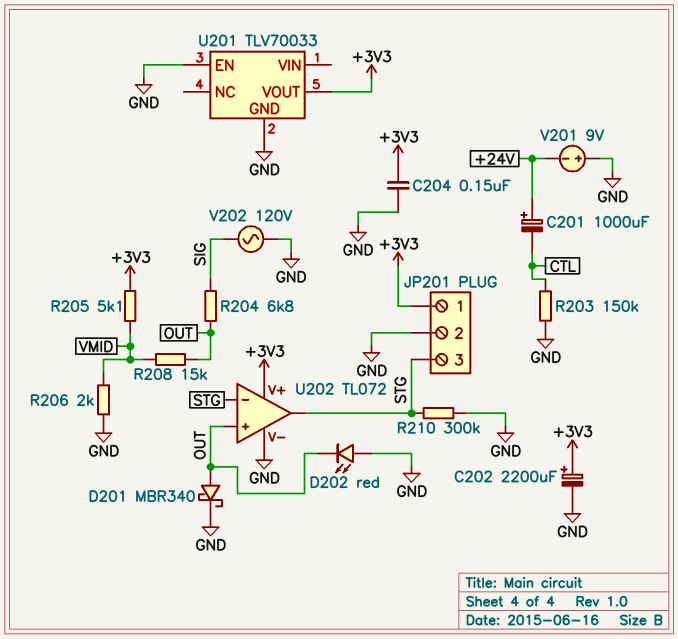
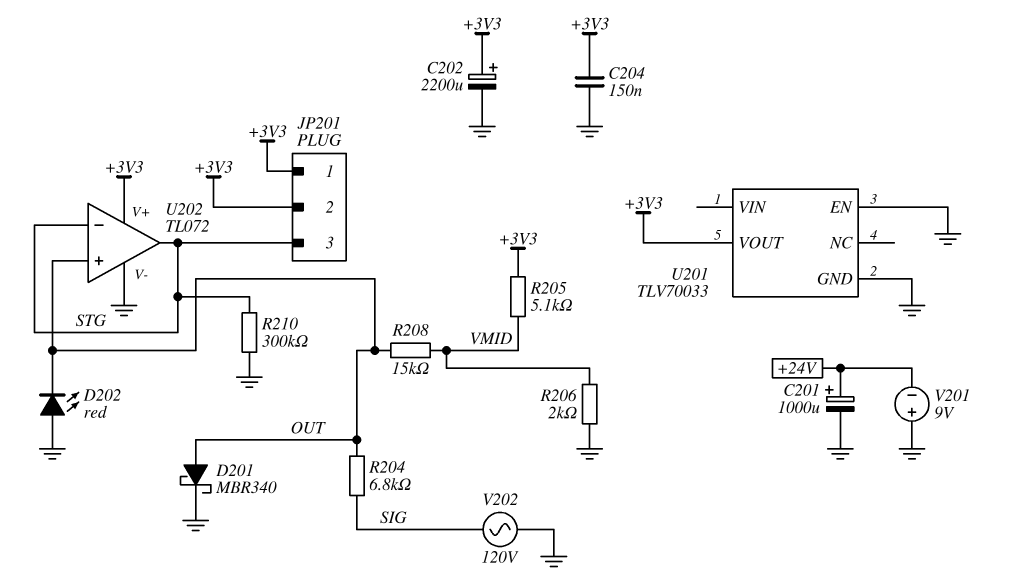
C201: 1000uF (plus +24V, minus CTL) -> 1000uF (plus +24V, minus GND)
JP201 pin 2: GND -> +3V3
R203: 150k (CTL, GND) -> none

